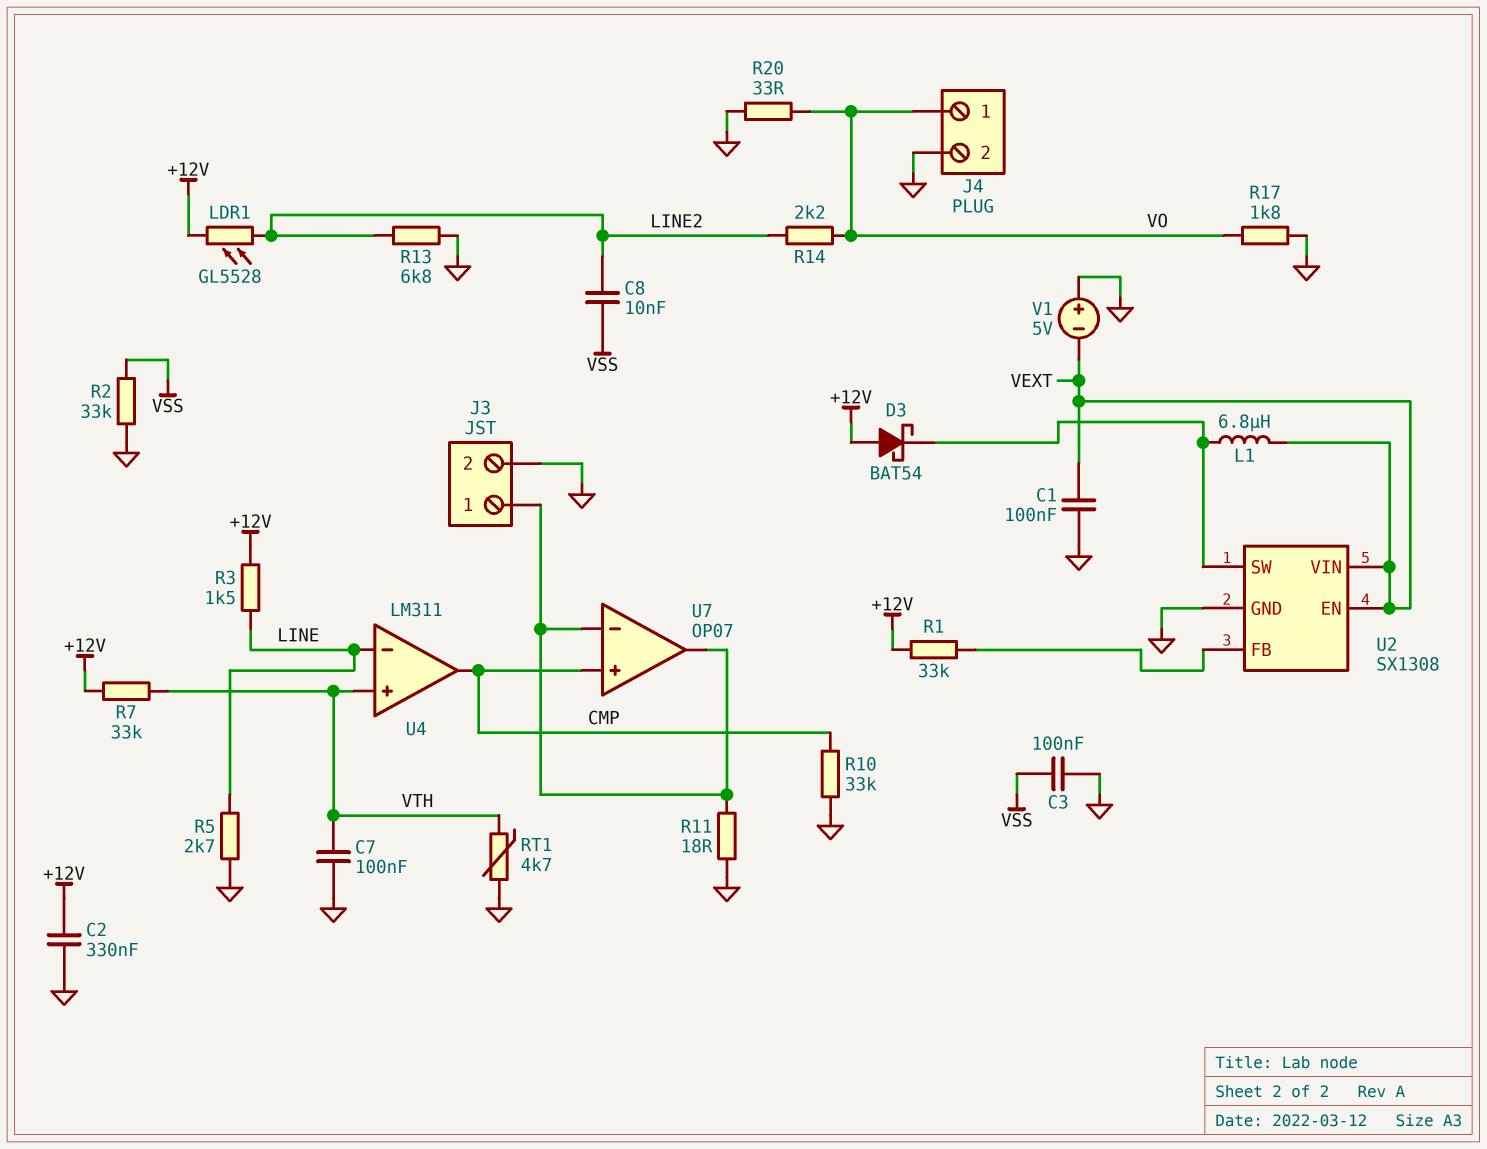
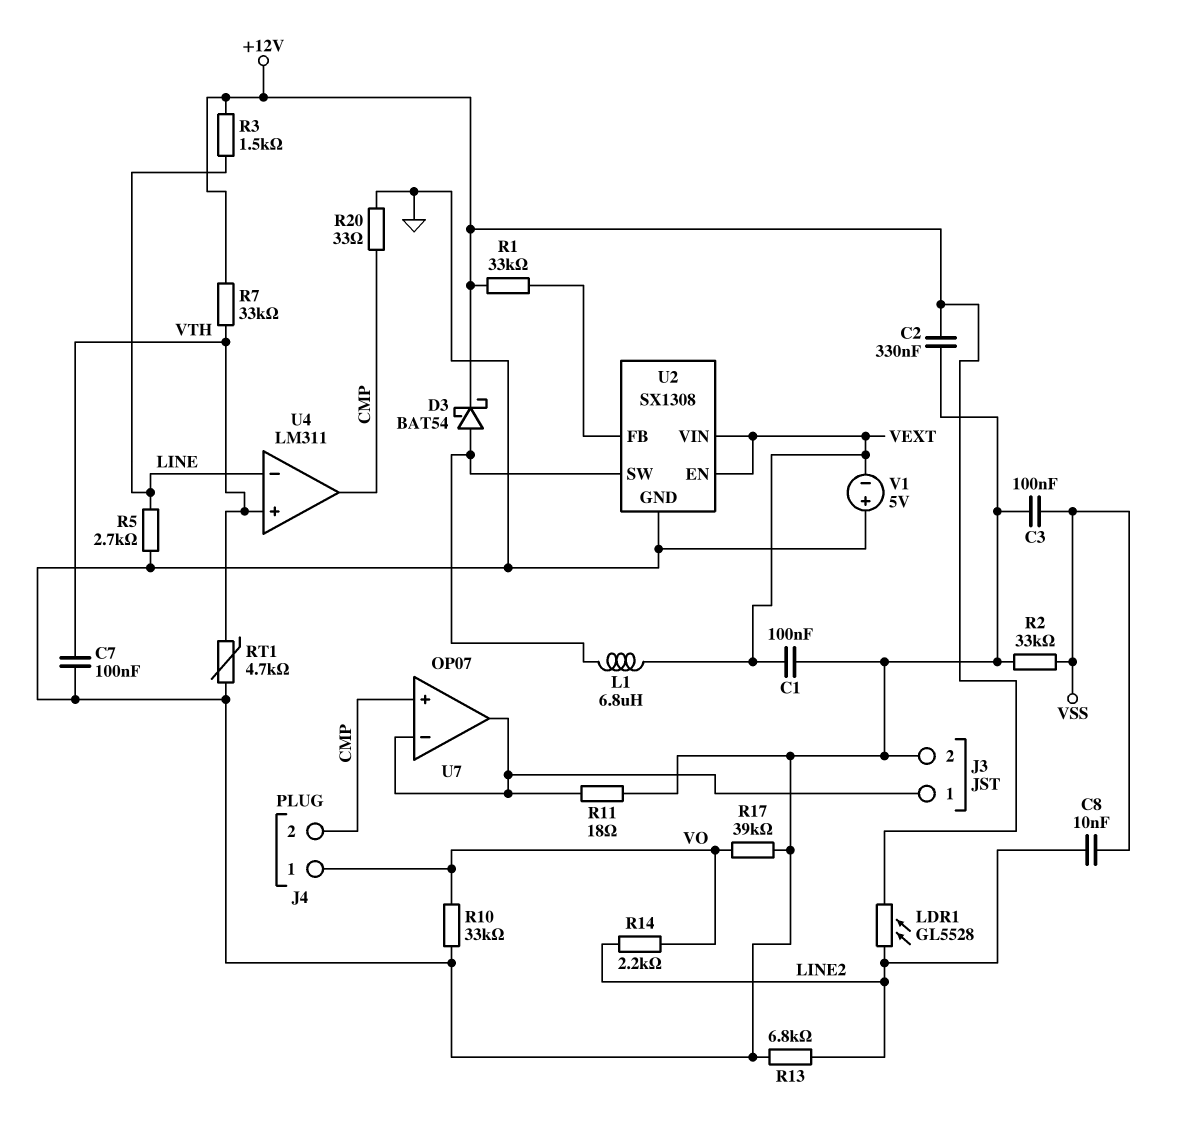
D3: schottky BAT54 (A +12V, K U2/SW) -> schottky BAT54 (A U2/SW, K +12V)
J4 pin 2: GND -> CMP
R10: 33k (CMP, GND) -> 33k (GND, VO)
R17: 1.8k (GND, VO) -> 39k (GND, VO)
R20: 33 (GND, VO) -> 33 (CMP, GND)

